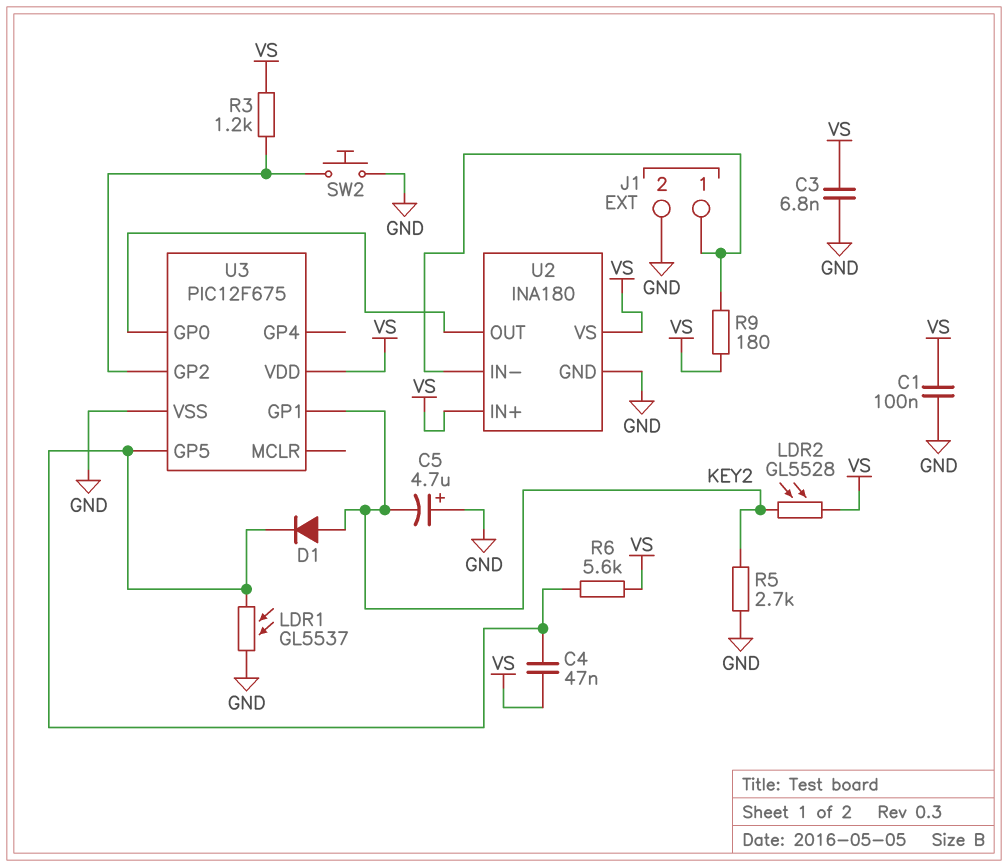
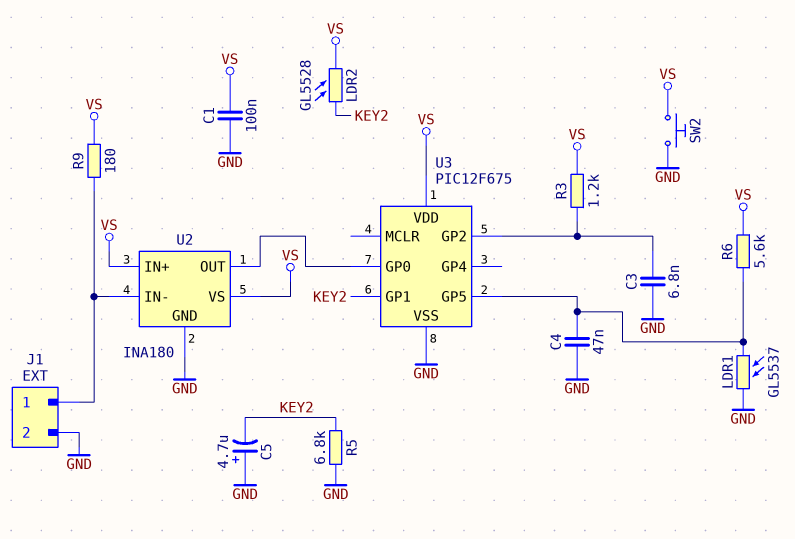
C3: 6.8nF (GND, VS) -> 6.8nF (GND, U3/GP2)
C4: 47nF (U3/GP5, VS) -> 47nF (GND, U3/GP5)
D1: diode (A KEY2, K U3/GP5) -> none
R5: 2.7k (GND, KEY2) -> 6.8k (GND, KEY2)
SW2: button (GND, U3/GP2) -> button (GND, VS)

